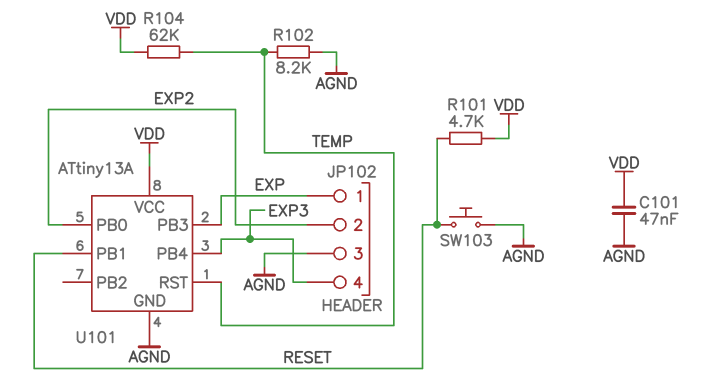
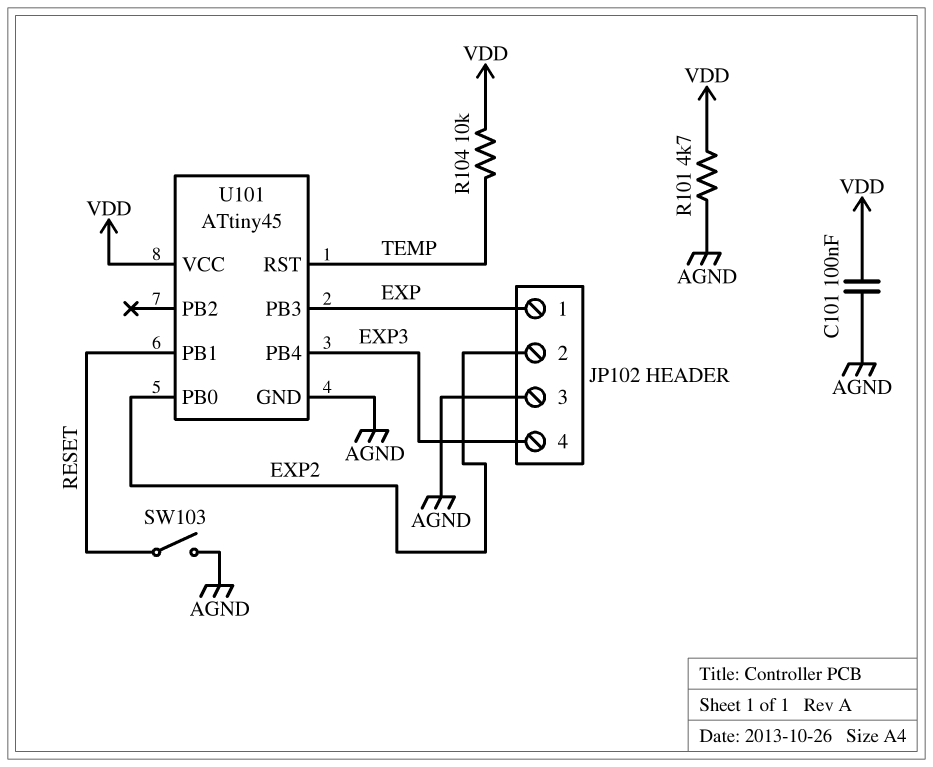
C101: 47nF (AGND, VDD) -> 100nF (AGND, VDD)
R101: 4.7k (RESET, VDD) -> 4.7k (AGND, VDD)
R102: 8.2k (AGND, TEMP) -> none
R104: 62k (TEMP, VDD) -> 10k (TEMP, VDD)
SW103: button (AGND, RESET) -> switch (AGND, RESET)
U101: ATtiny13A -> ATtiny45

